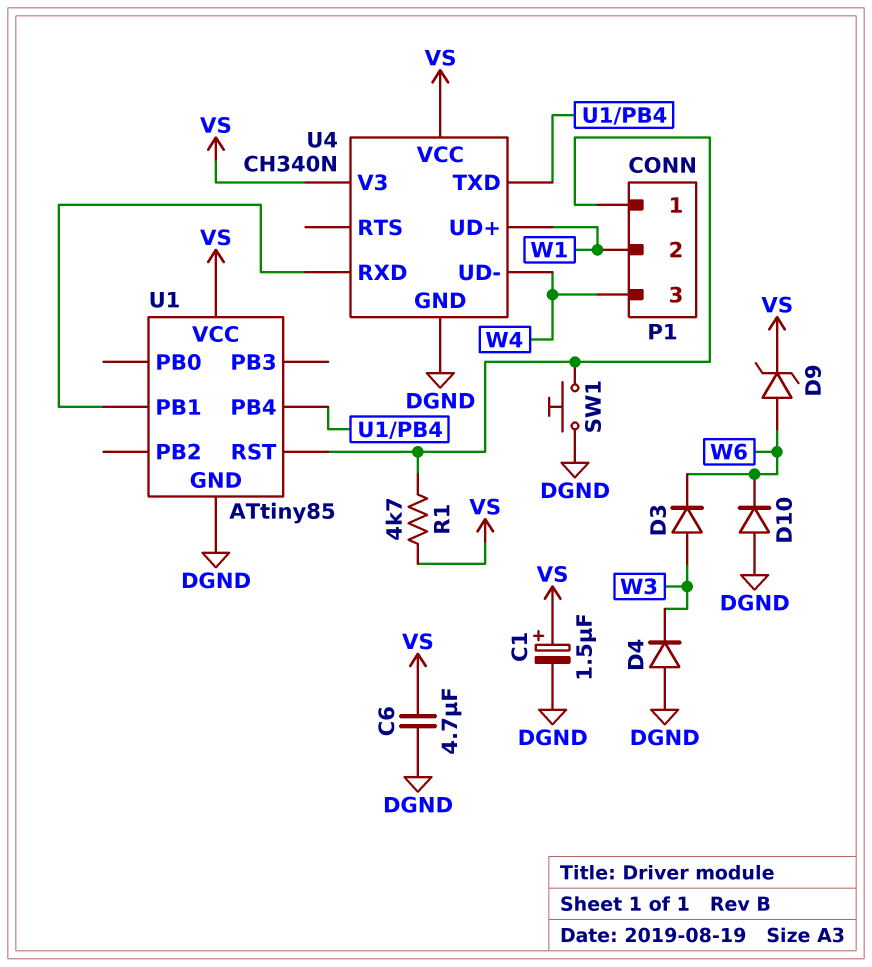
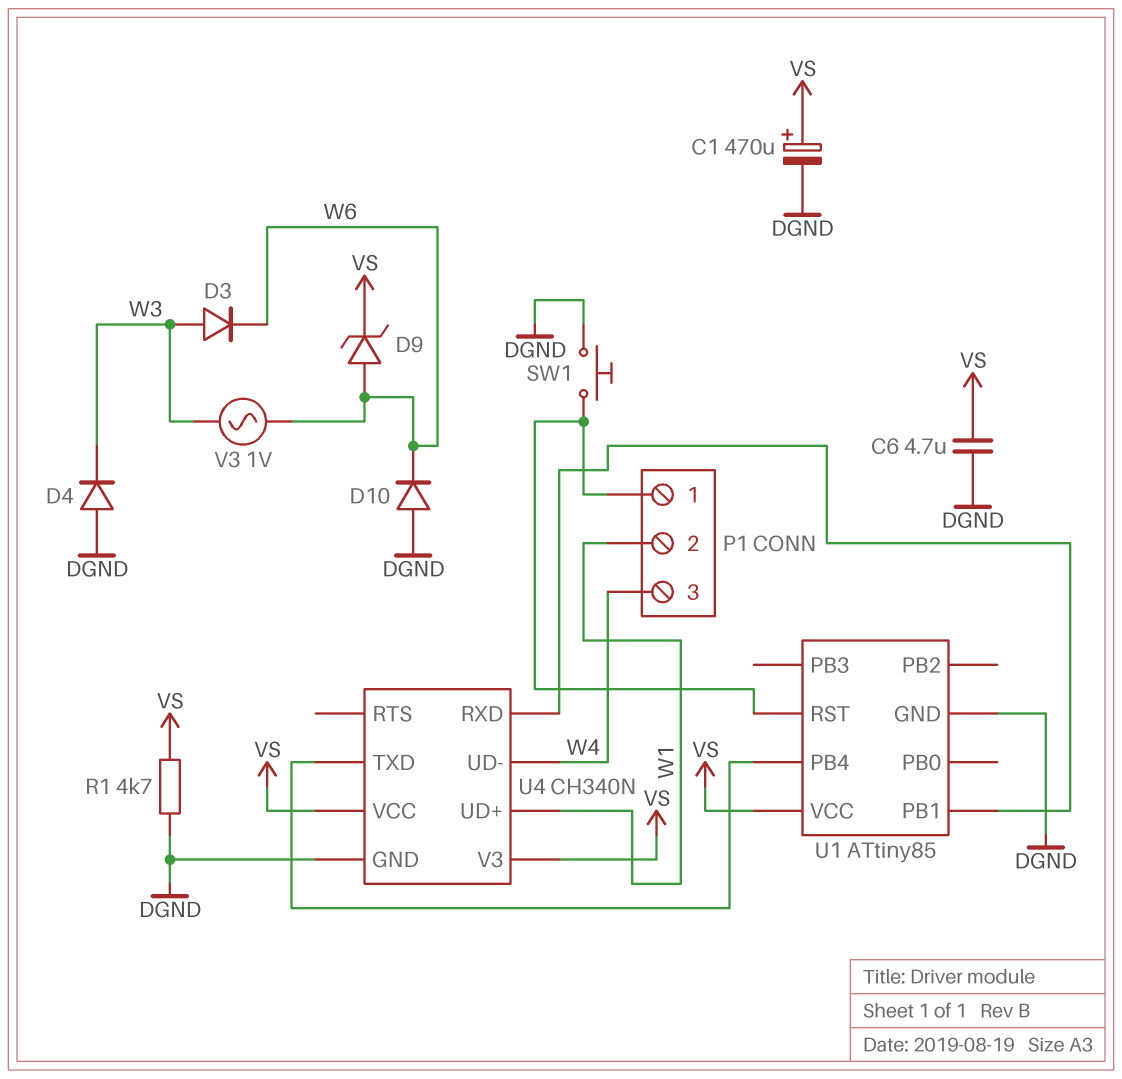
C1: 1.5uF (plus VS, minus DGND) -> 470uF (plus VS, minus DGND)
R1: 4.7k (P1/1, VS) -> 4.7k (DGND, VS)
V3: none -> AC 1V (W3, W6)

